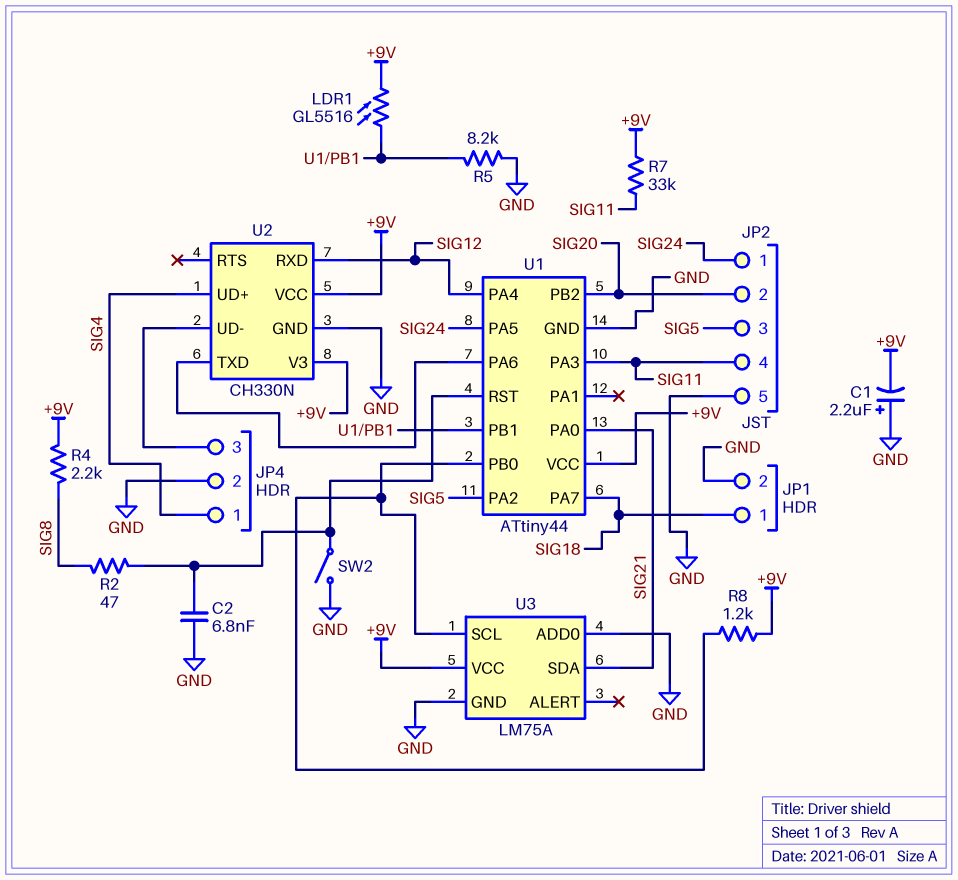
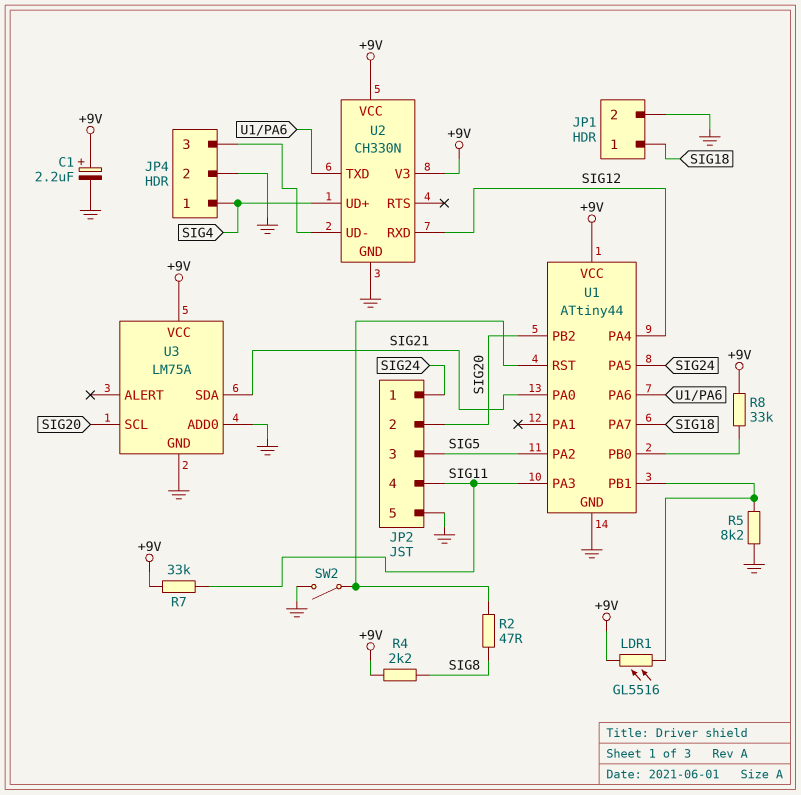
C1: 2.2uF (plus GND, minus +9V) -> 2.2uF (plus +9V, minus GND)
C2: 6.8nF (GND, U1/RST) -> none
R8: 1.2k (+9V, U1/PB0) -> 33k (+9V, U1/PB0)
U3 pin SCL: U1/PB0 -> SIG20

